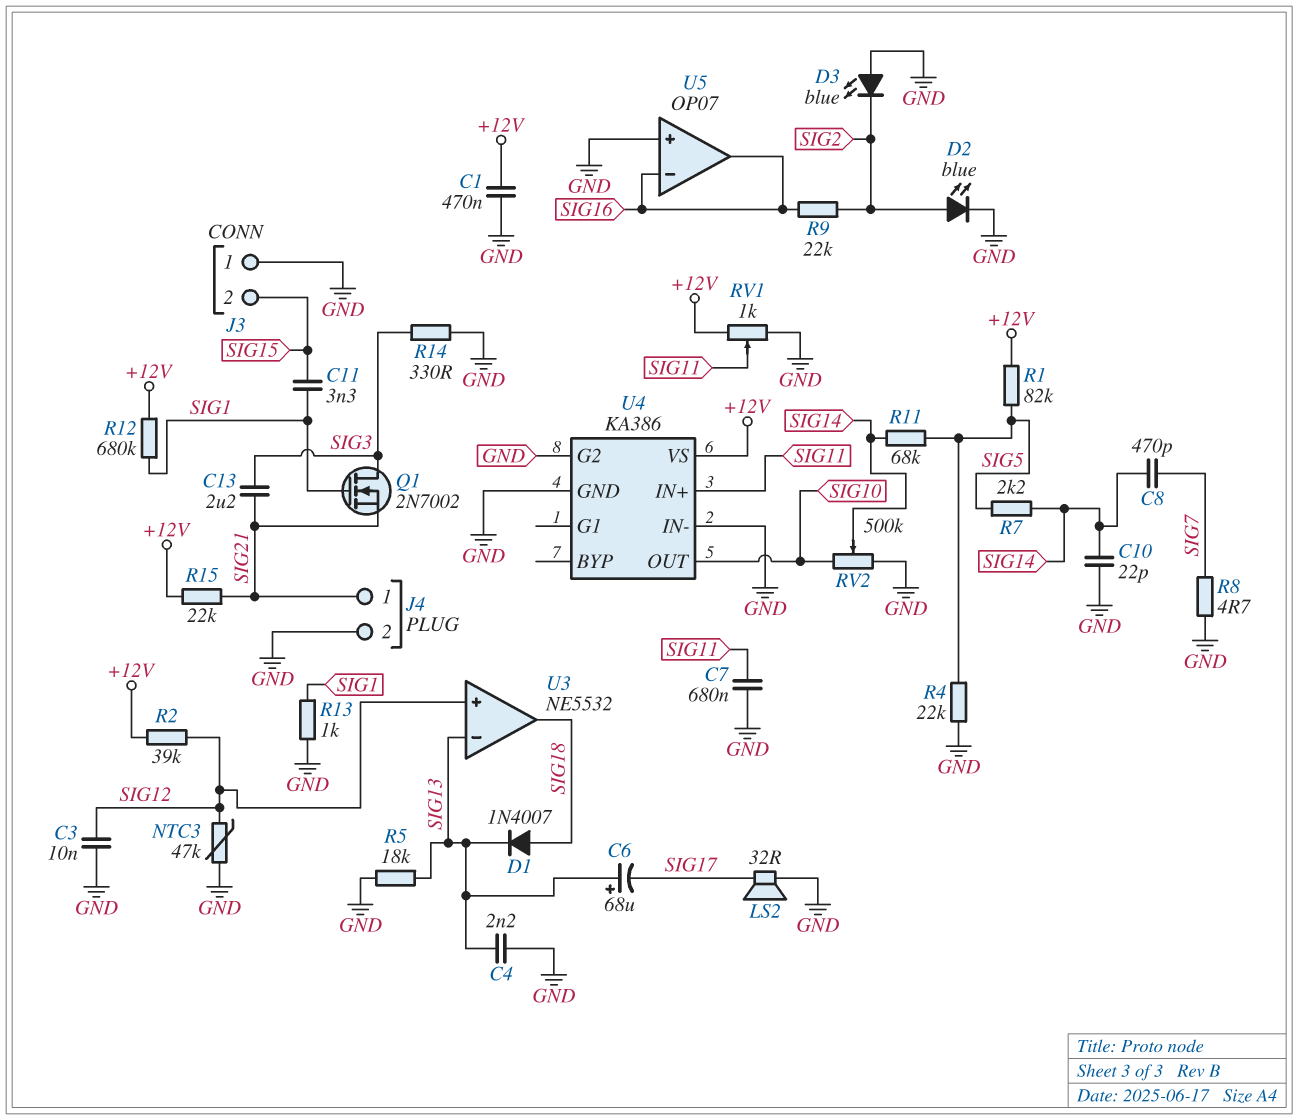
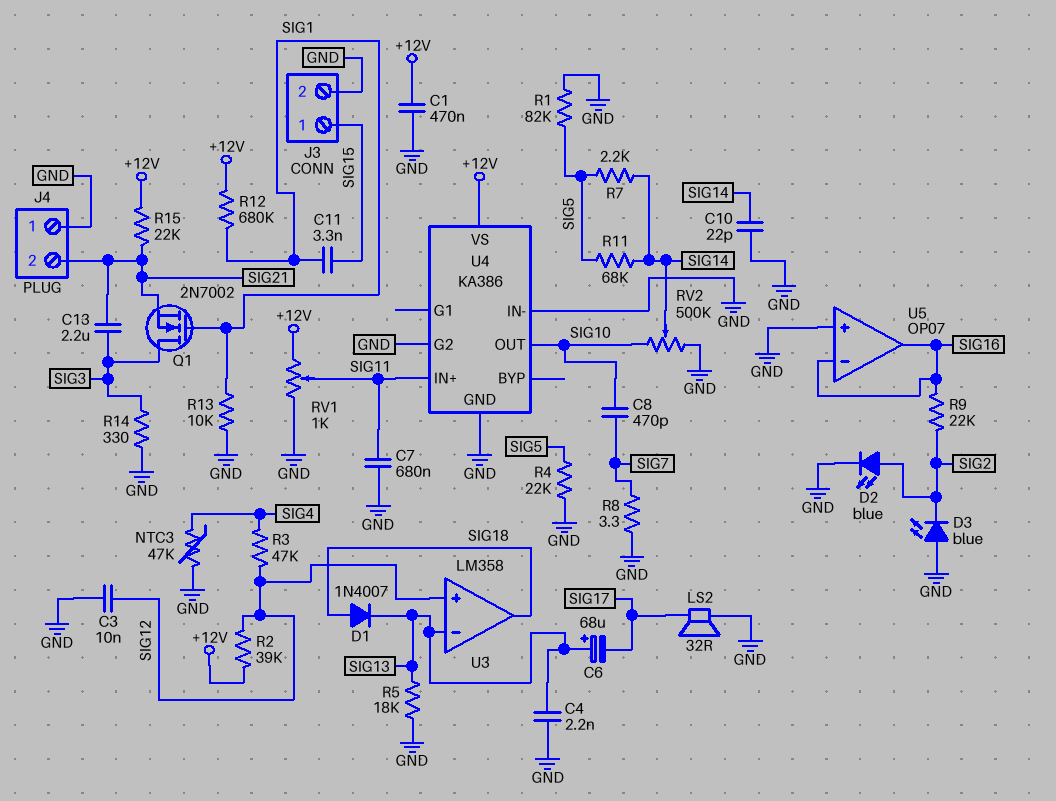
C8: 470pF (SIG7, SIG14) -> 470pF (SIG7, SIG10)
J3 pin 1: GND -> SIG15
J3 pin 2: SIG15 -> GND
J4 pin 1: SIG21 -> GND
J4 pin 2: GND -> SIG21
NTC3: 47k (GND, SIG12) -> 47k (GND, SIG4)
R1: 82k (+12V, SIG5) -> 82k (GND, SIG5)
R3: none -> 47k (SIG4, SIG12)
R8: 4.7 (GND, SIG7) -> 3.3 (GND, SIG7)
R13: 1k (GND, SIG1) -> 10k (GND, SIG1)
U3: NE5532 -> LM358

